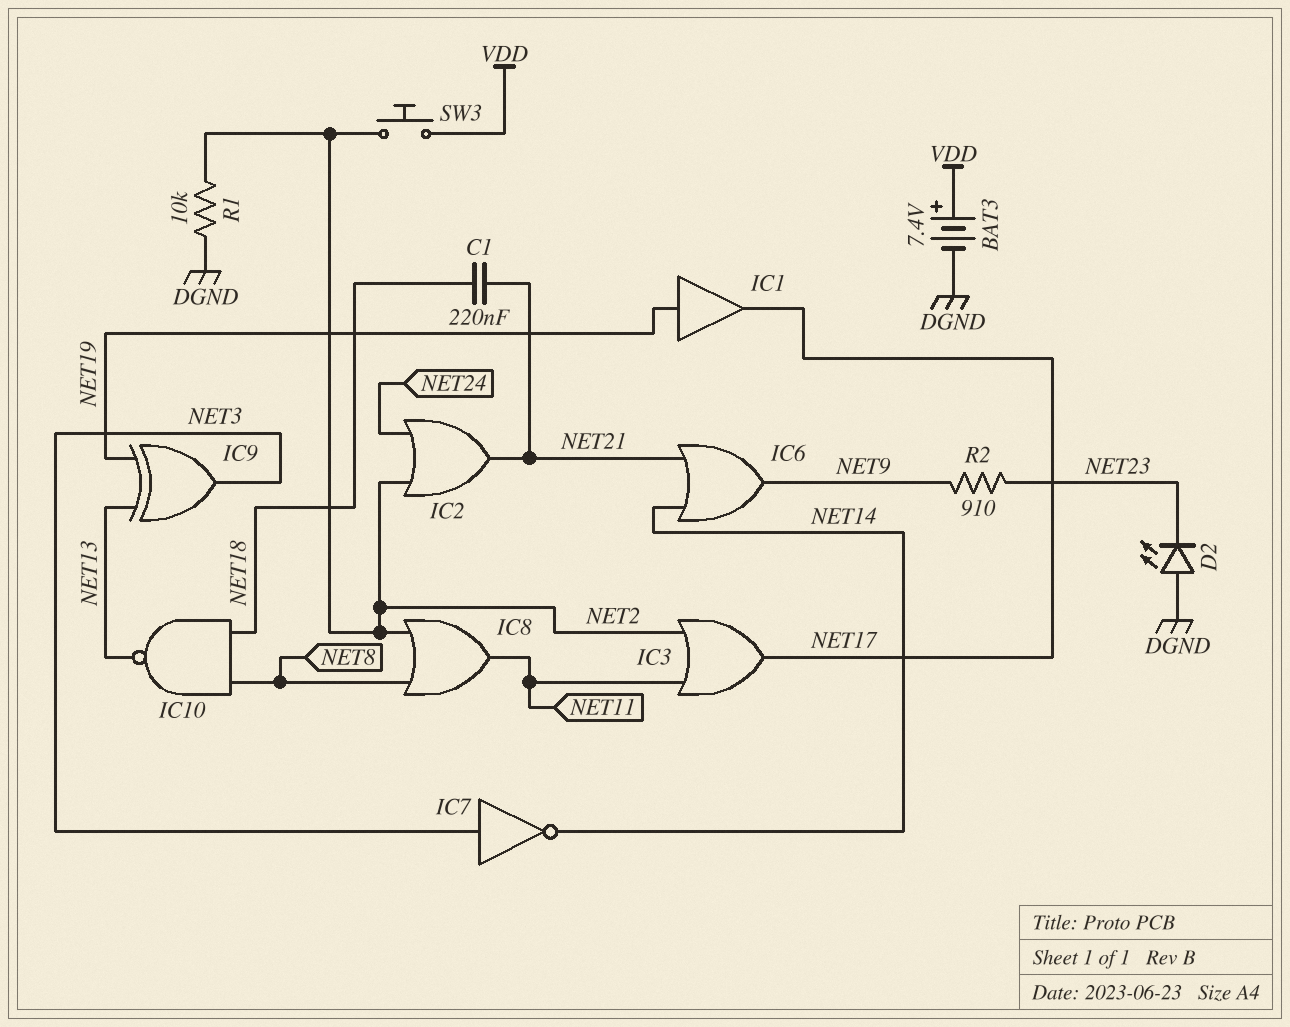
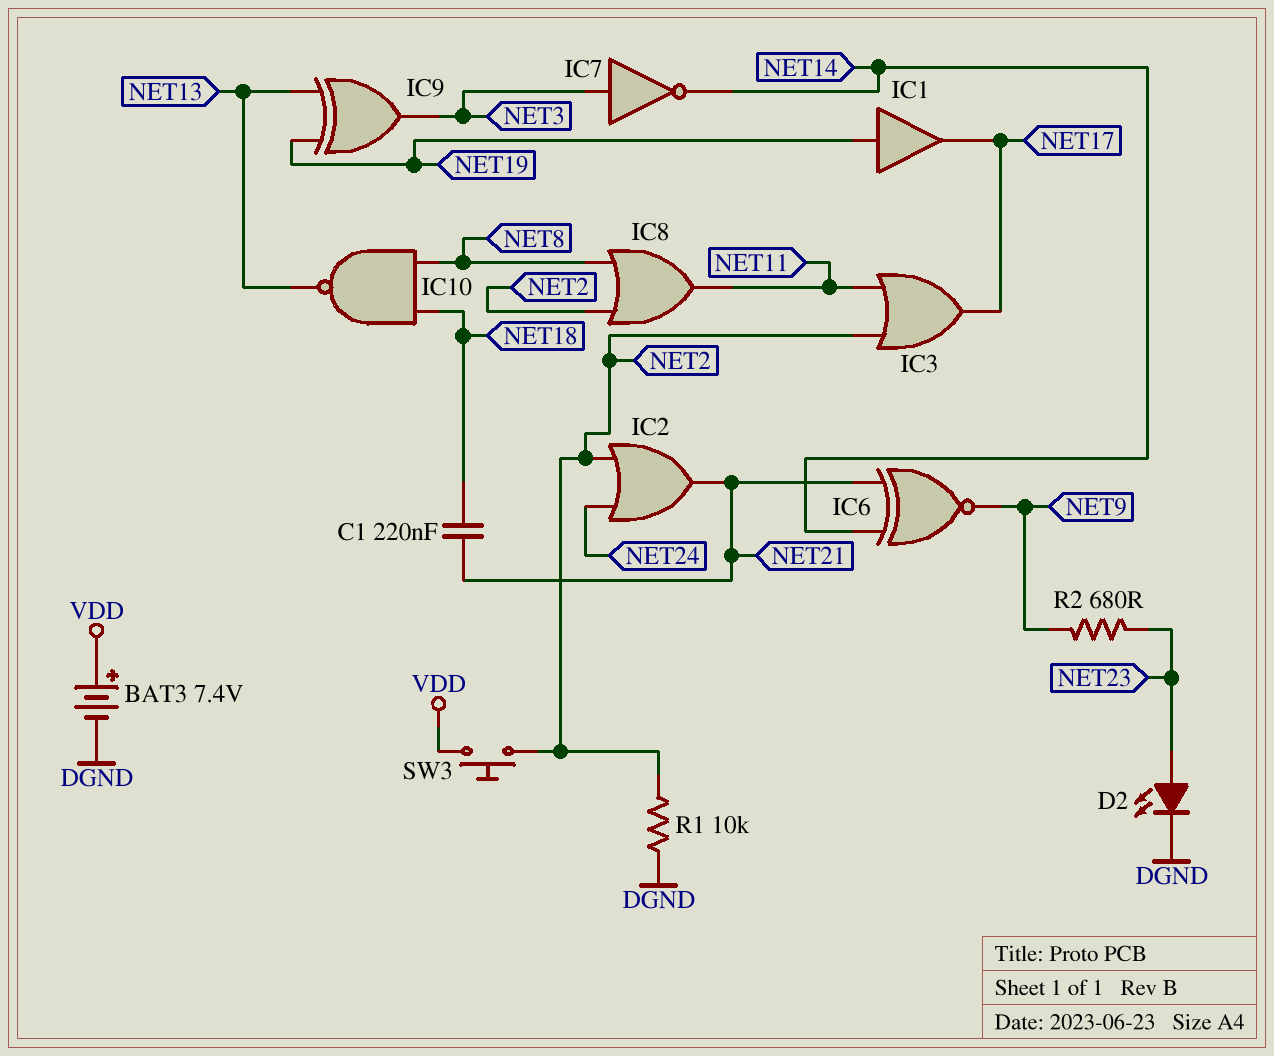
D2: LED (A DGND, K NET23) -> LED (A NET23, K DGND)
IC6: OR (in NET14, in NET21, out NET9) -> XNOR (in NET14, in NET21, out NET9)
R2: 910 (NET9, NET23) -> 680 (NET9, NET23)

